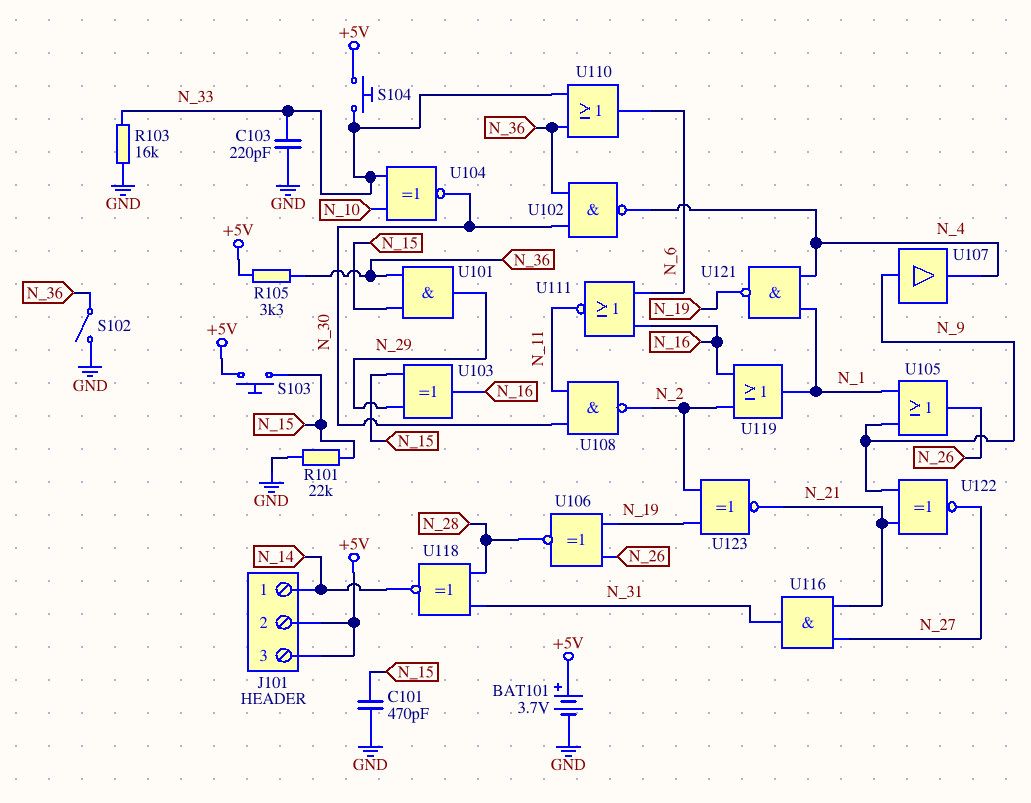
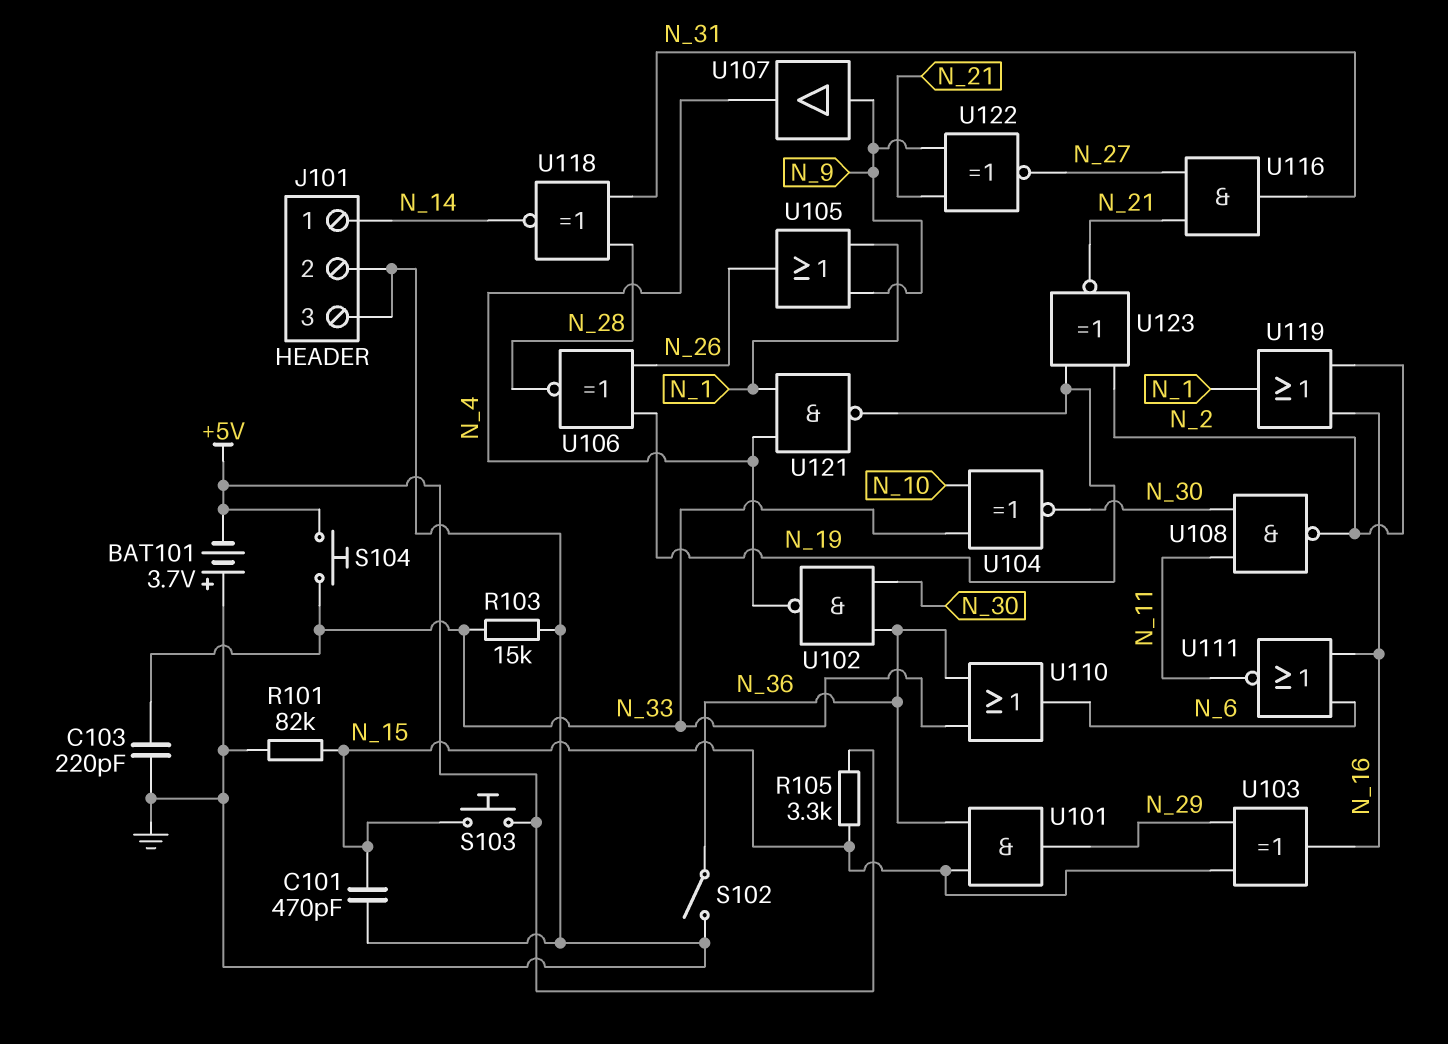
BAT101: 3.7V (plus +5V, minus GND) -> 3.7V (plus GND, minus +5V)
J101 pin 2: +5V -> GND
J101 pin 3: +5V -> GND
R101: 22k (GND, N_15) -> 82k (GND, N_15)
R103: 16k (GND, N_33) -> 15k (GND, N_33)
R105: 3.3k (+5V, N_36) -> 3.3k (+5V, N_15)

